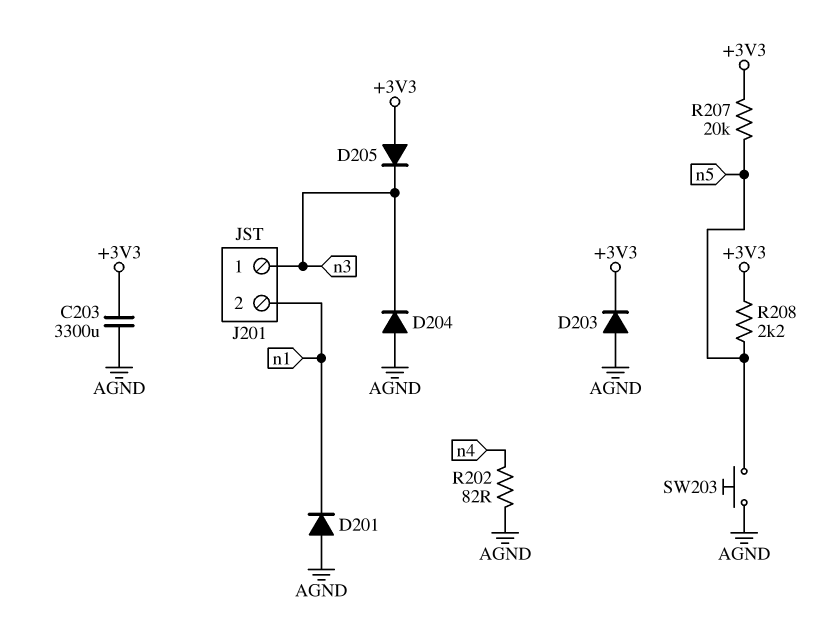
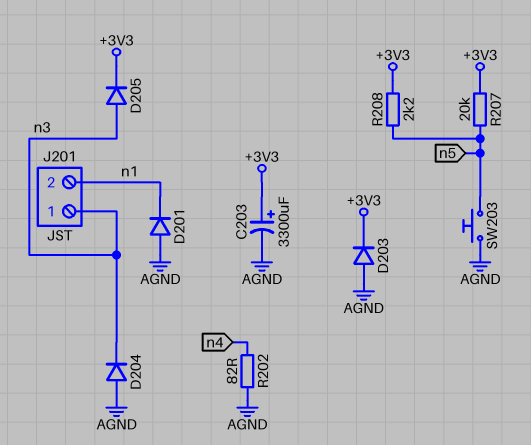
C203: 3300uF (+3V3, AGND) -> 3300uF (plus +3V3, minus AGND)
D205: diode (A +3V3, K n3) -> diode (A n3, K +3V3)

